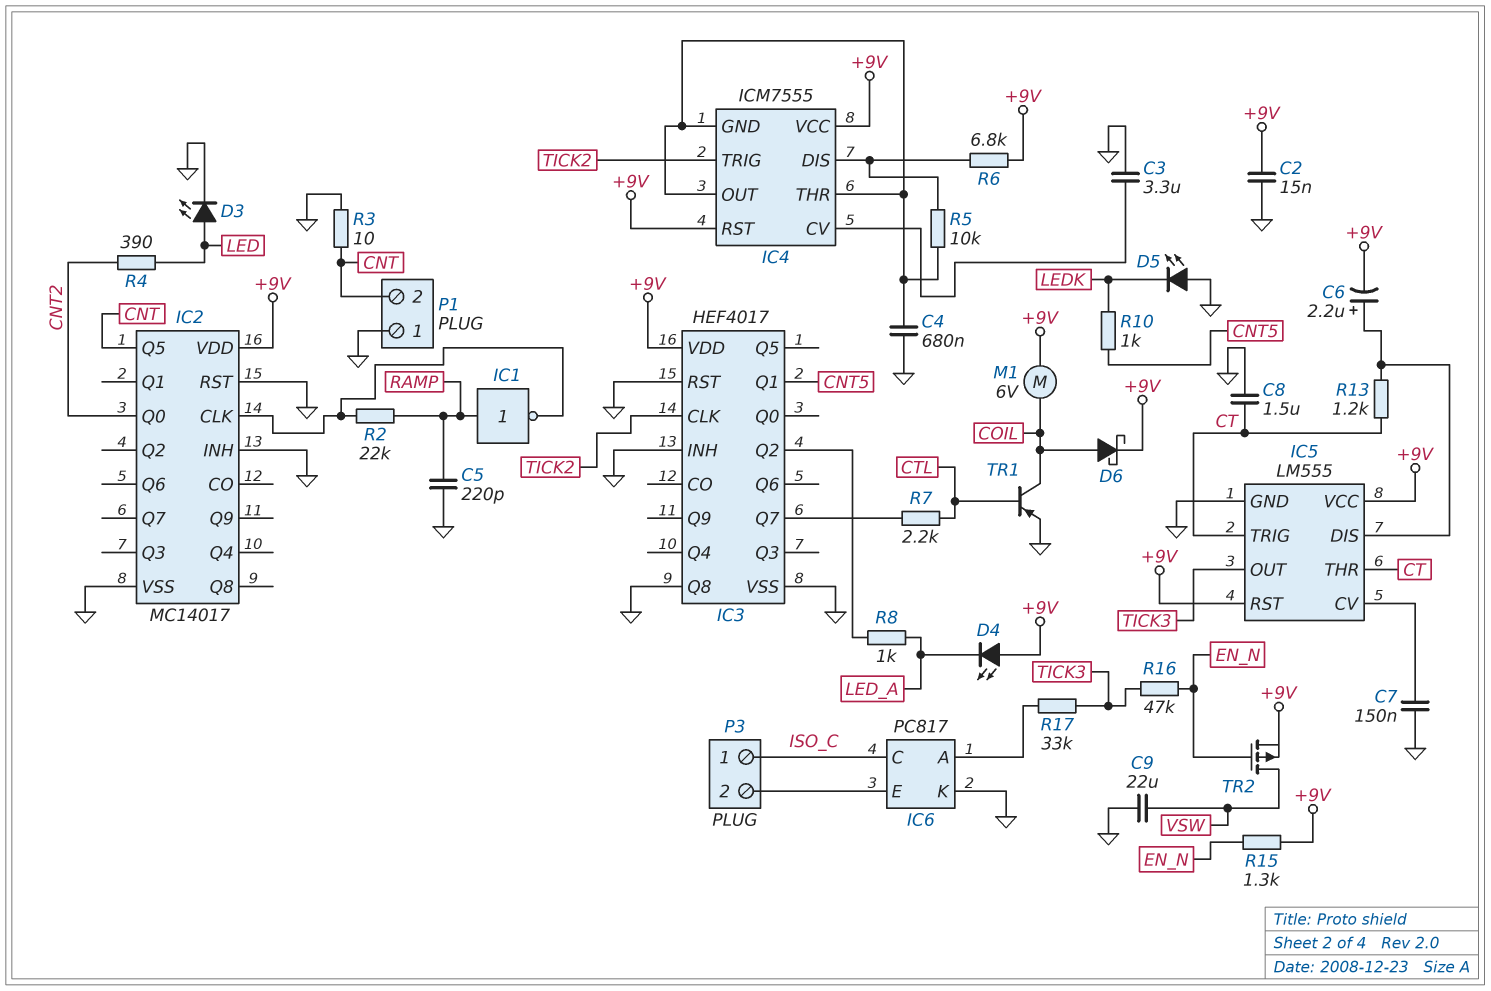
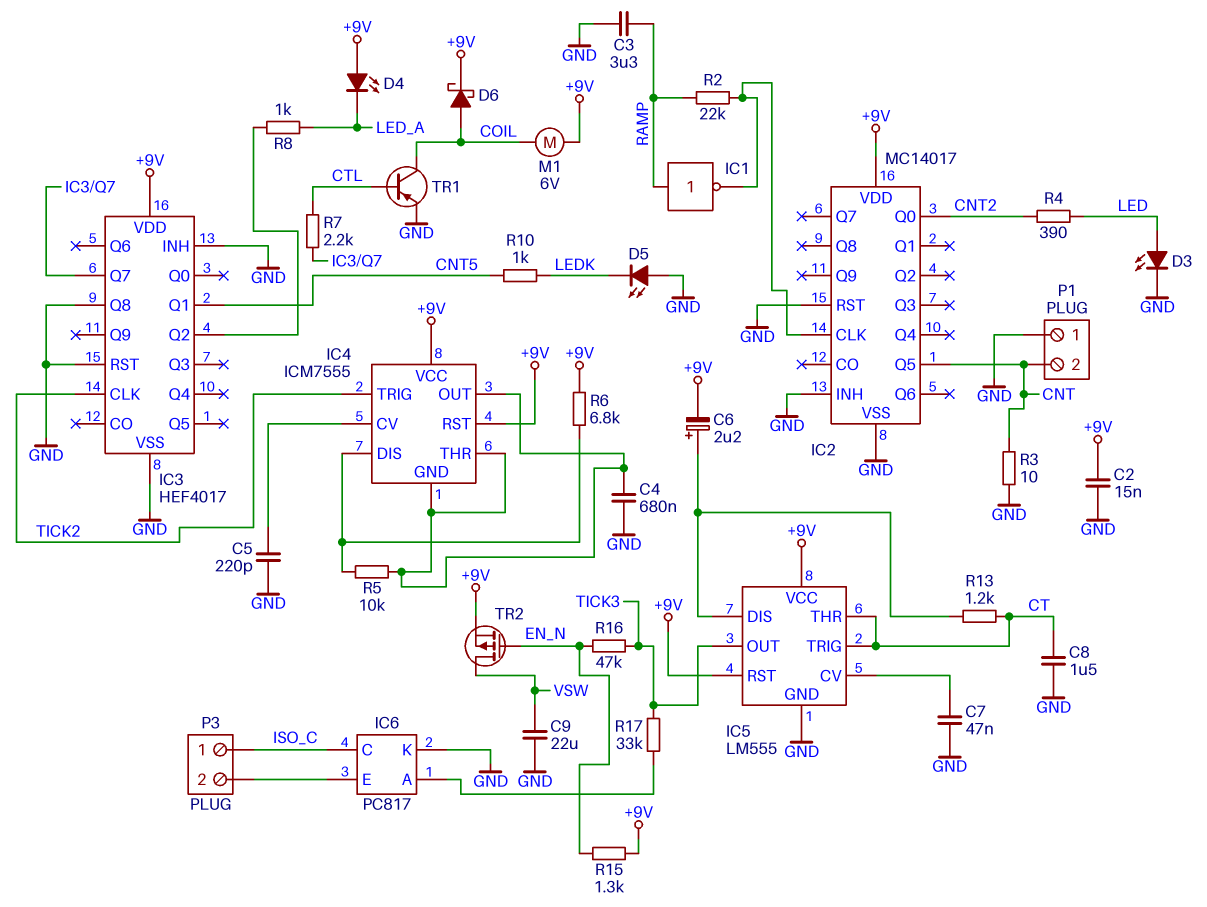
C3: 3.3uF (GND, IC4/CV) -> 3.3uF (GND, RAMP)
C5: 220pF (GND, RAMP) -> 220pF (GND, IC4/CV)
C7: 150nF (GND, IC5/CV) -> 47nF (GND, IC5/CV)

